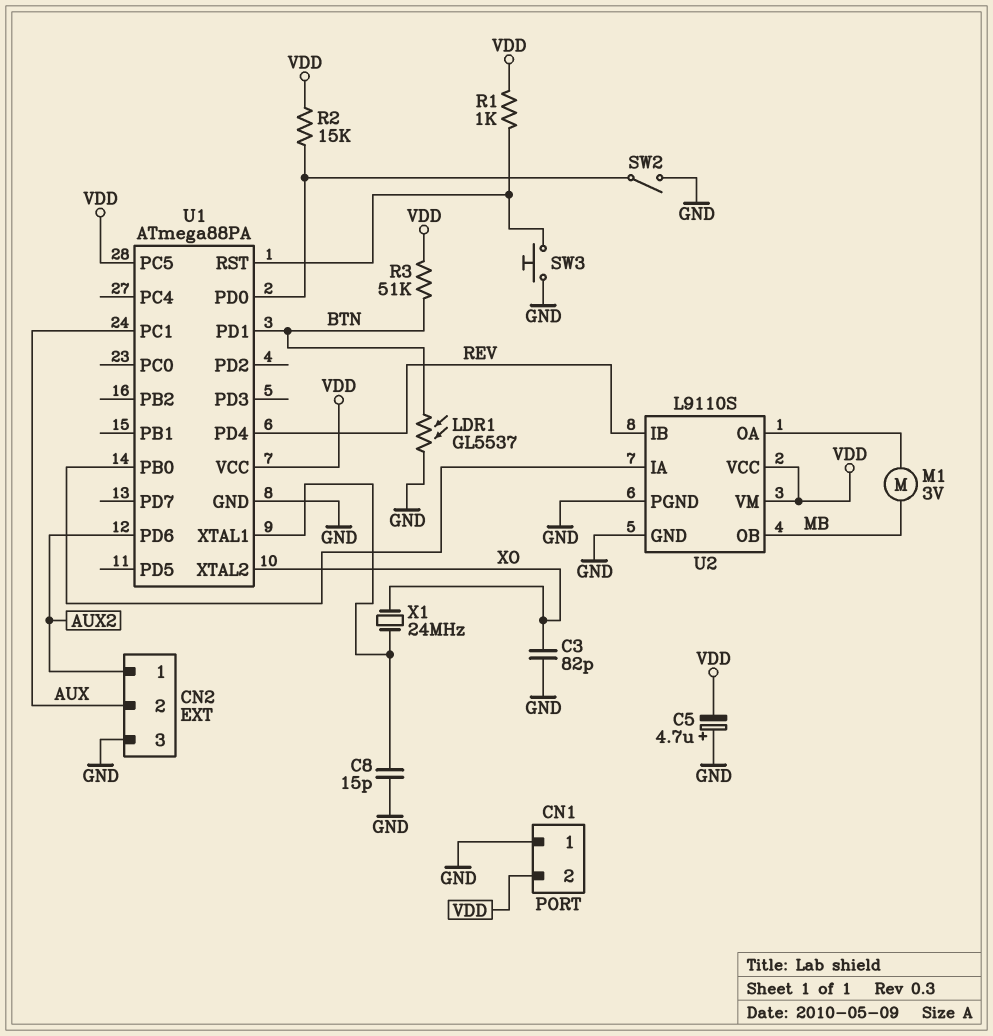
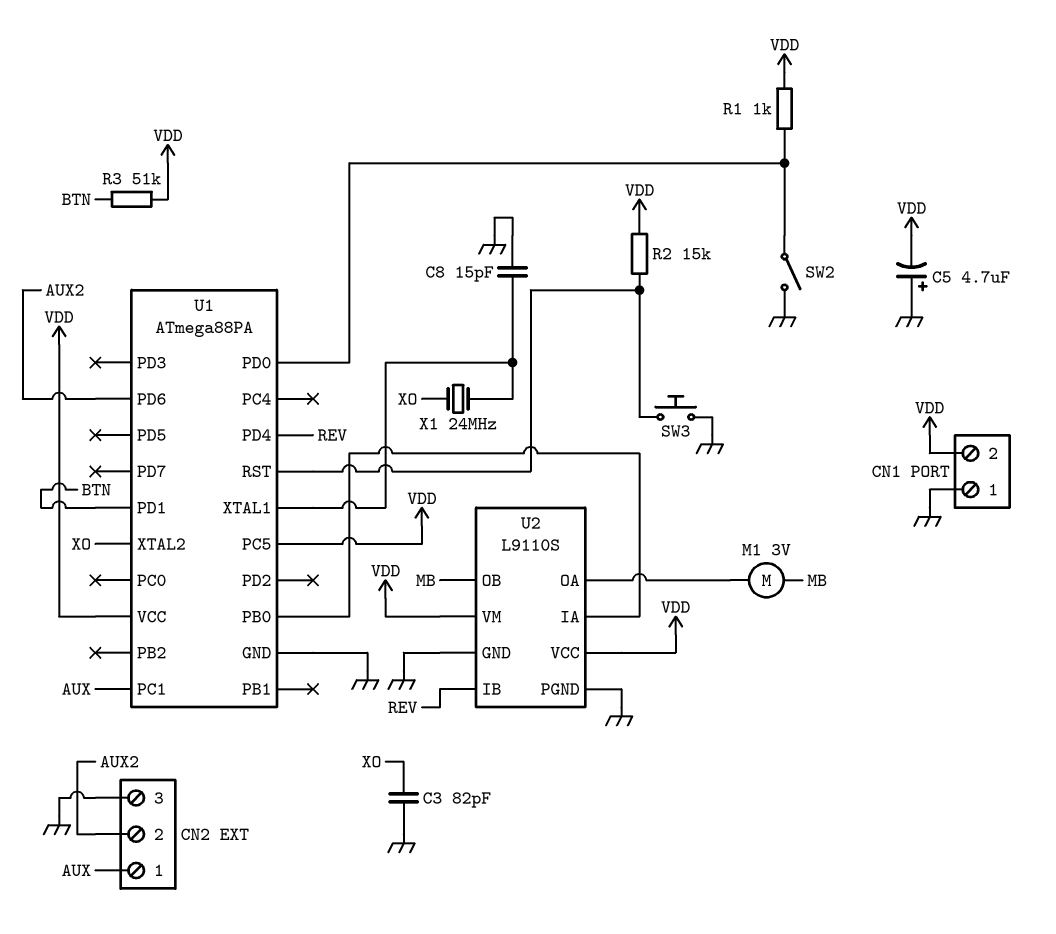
CN2 pin 1: AUX2 -> AUX
CN2 pin 2: AUX -> AUX2
LDR1: GL5537 (BTN, GND) -> none
R1: 1k (U1/RST, VDD) -> 1k (U1/PD0, VDD)
R2: 15k (U1/PD0, VDD) -> 15k (U1/RST, VDD)

